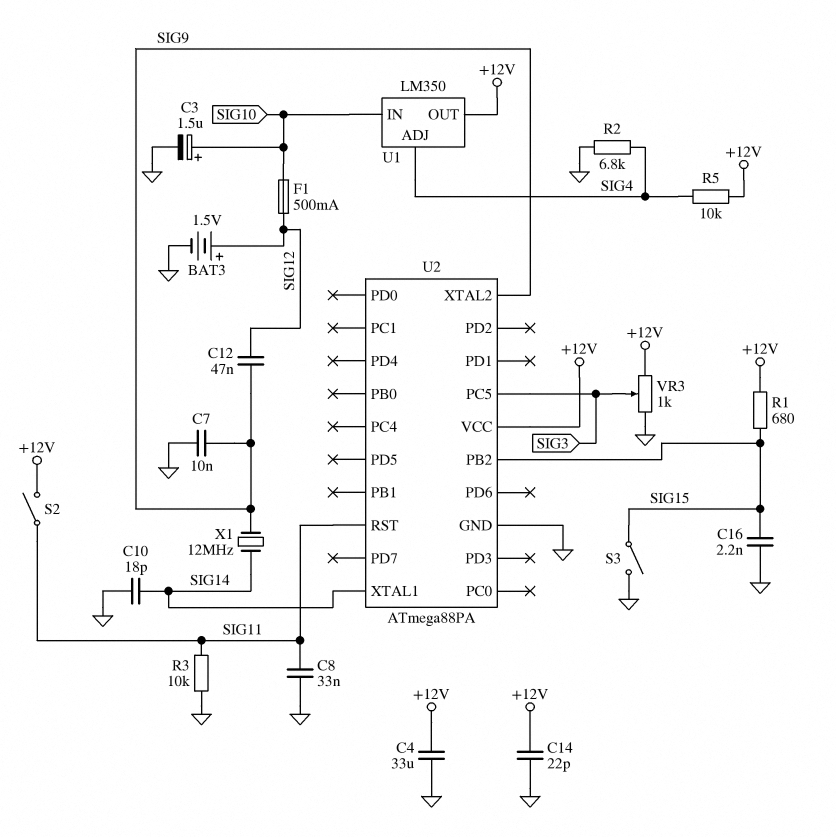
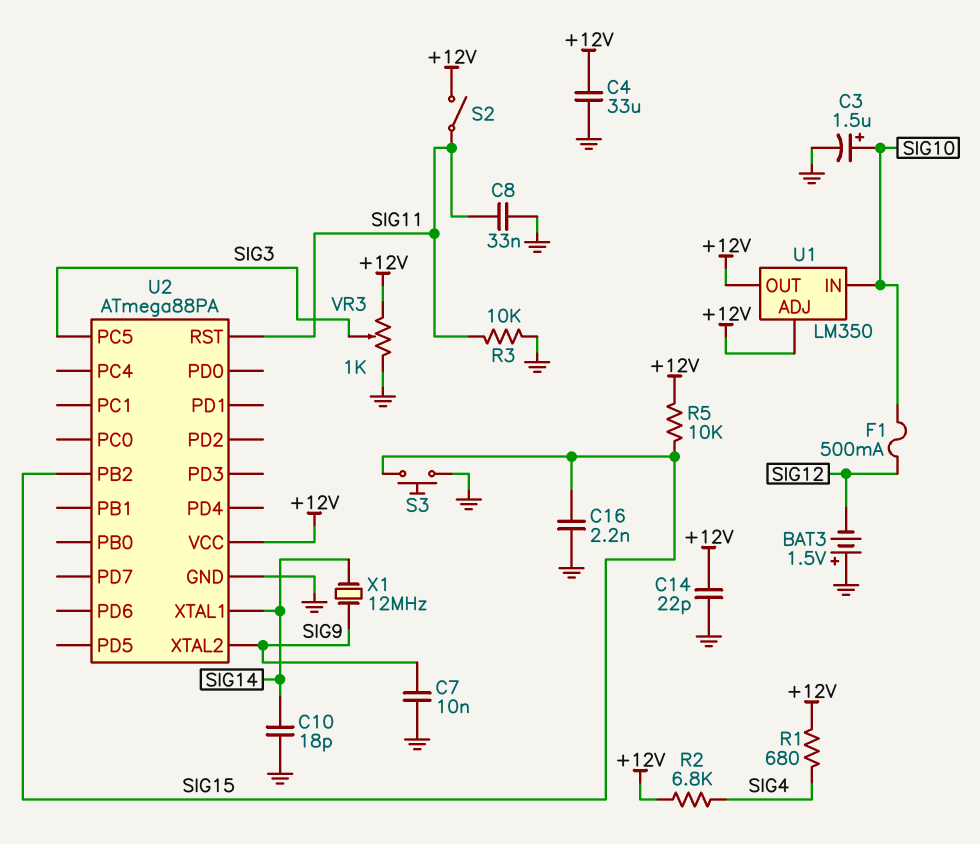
BAT3: 1.5V (plus SIG12, minus GND) -> 1.5V (plus GND, minus SIG12)
C12: 47nF (SIG9, SIG12) -> none
R1: 680 (+12V, SIG15) -> 680 (+12V, SIG4)
R2: 6.8k (GND, SIG4) -> 6.8k (+12V, SIG4)
R5: 10k (+12V, SIG4) -> 10k (+12V, SIG15)
S3: switch (GND, SIG15) -> button (GND, SIG15)
U1 pin ADJ: SIG4 -> +12V

